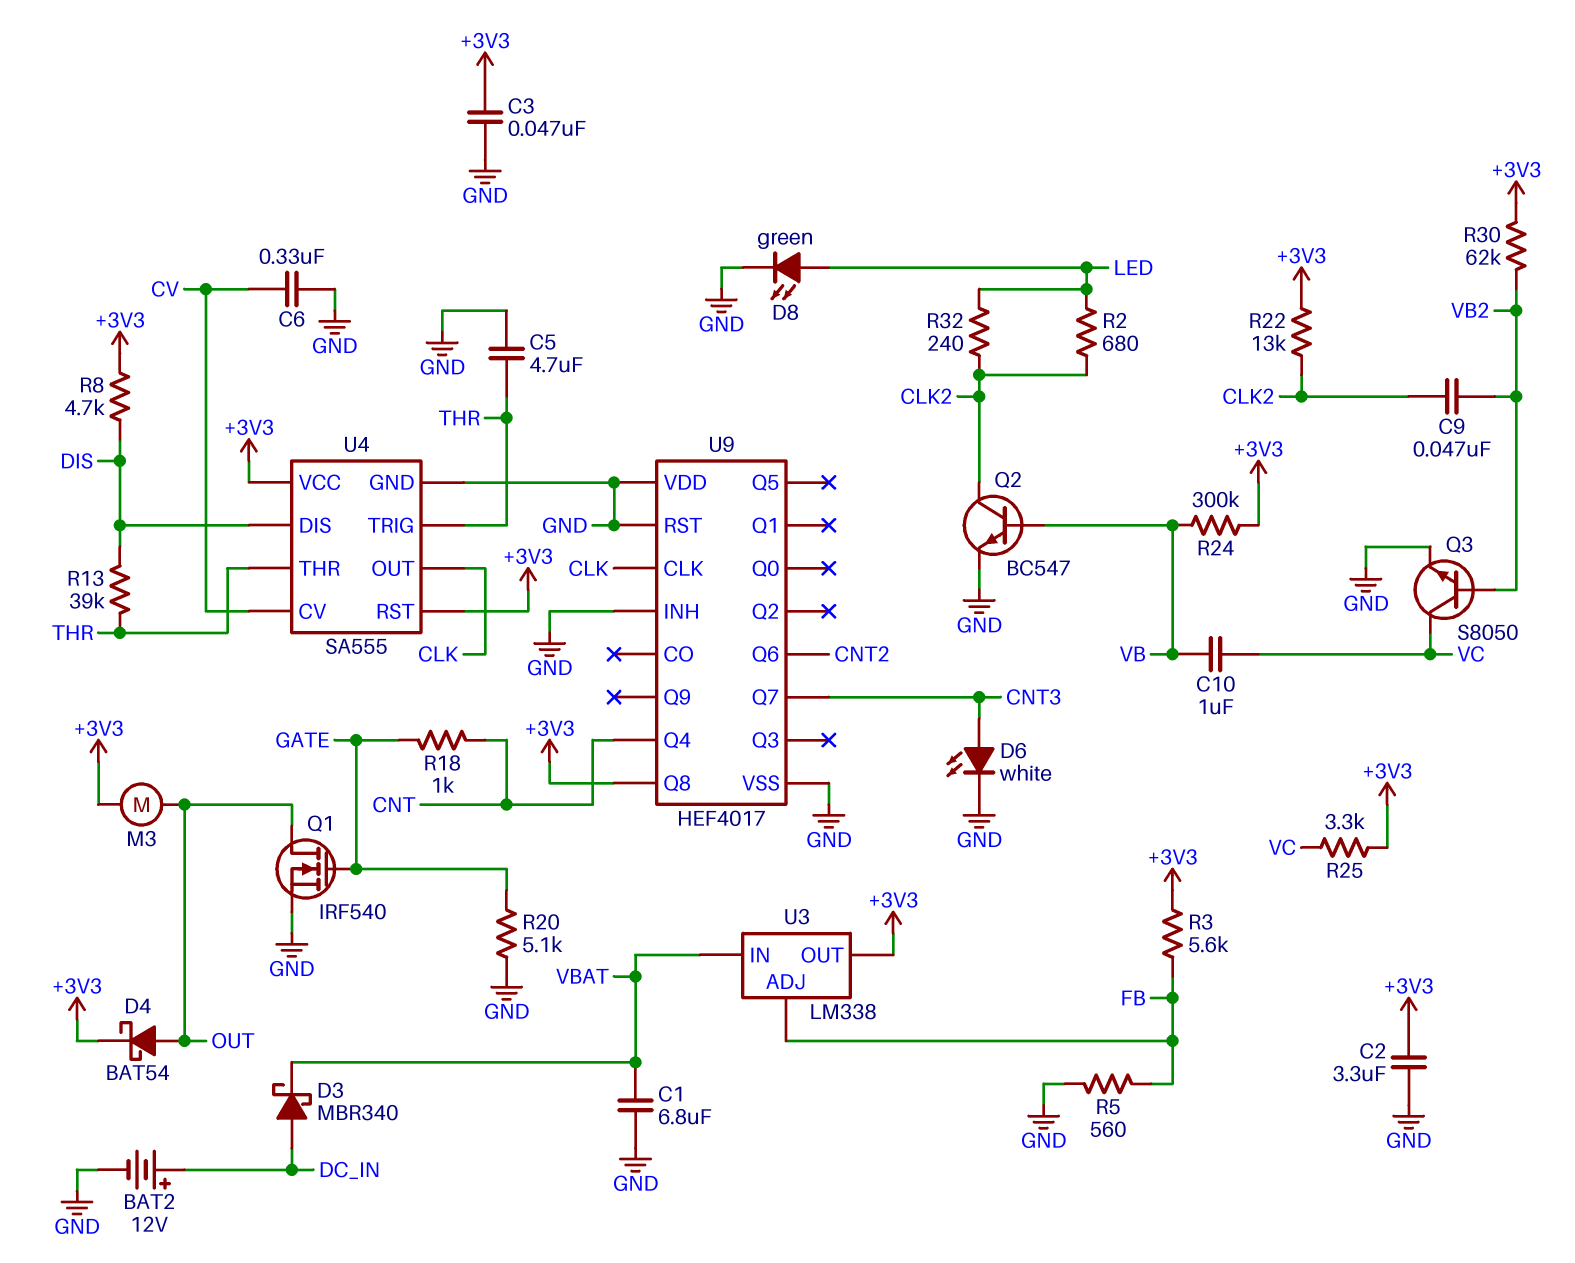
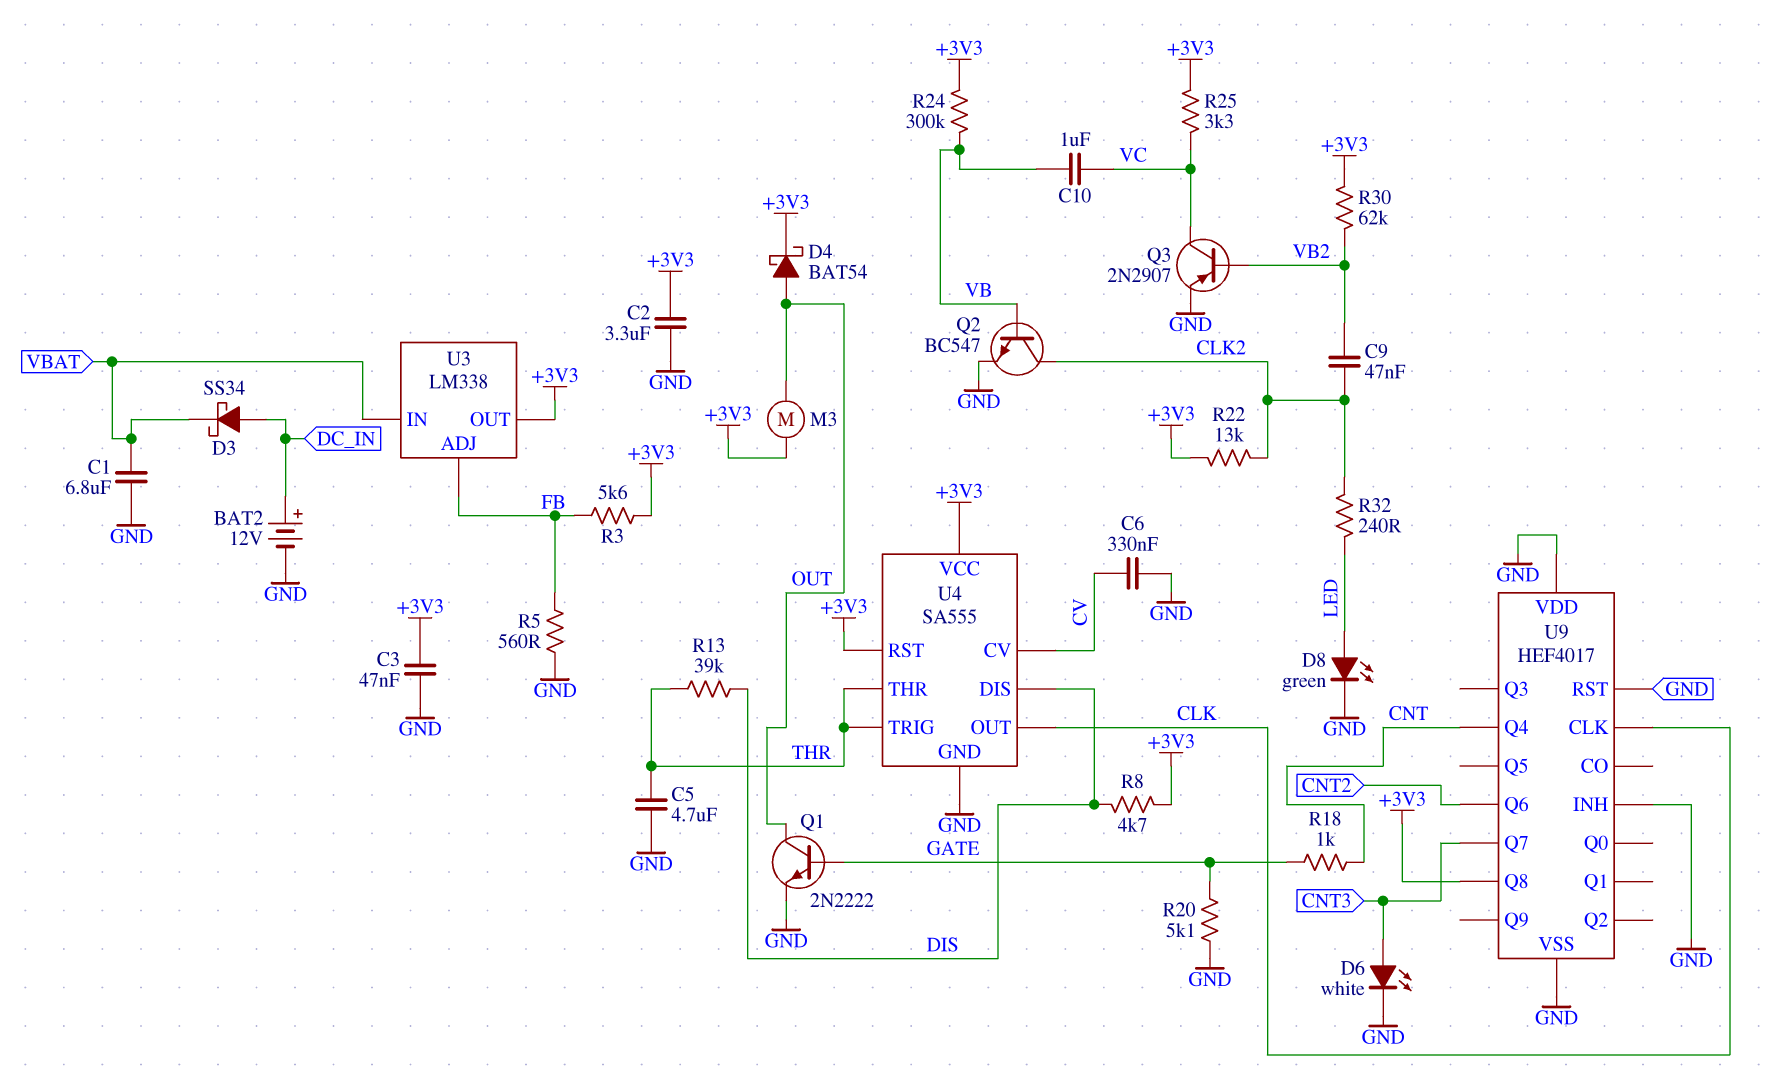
D3: schottky MBR340 (A DC_IN, K VBAT) -> schottky SS34 (A DC_IN, K VBAT)
Q1: NMOS IRF540 (G GATE, D OUT, S GND) -> NPN 2N2222 (B GATE, C OUT, E GND)
Q3: NPN S8050 (B VB2, C VC, E GND) -> PNP 2N2907 (B VB2, C VC, E GND)
R2: 680 (CLK2, LED) -> none

